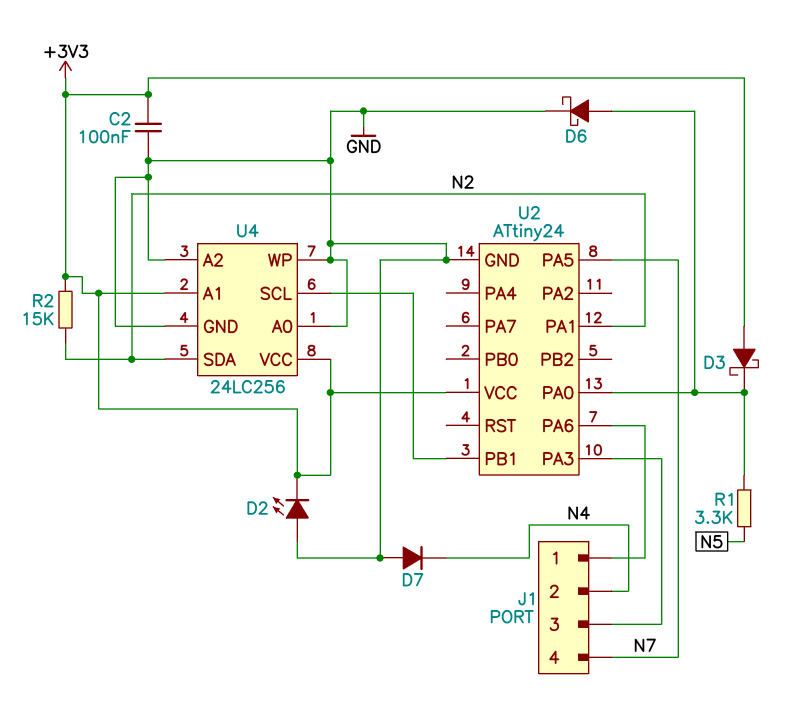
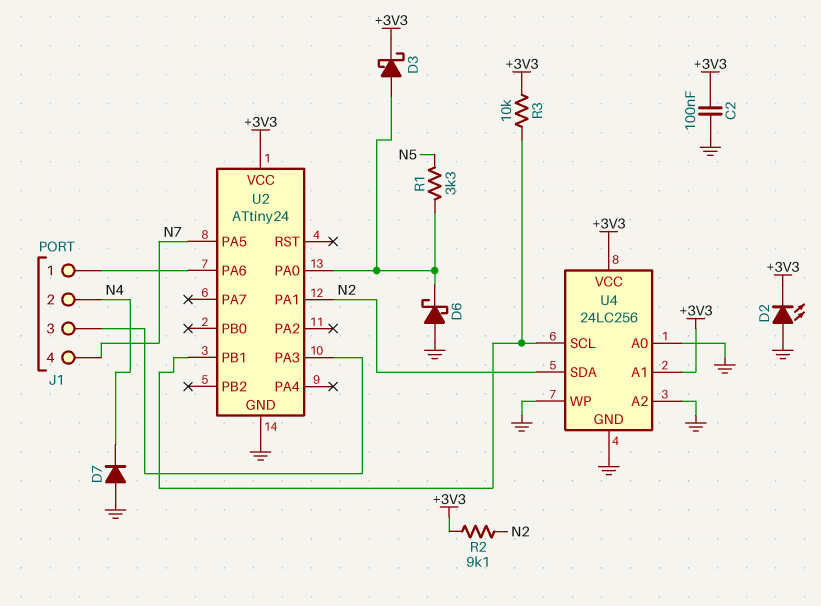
D3: schottky (A +3V3, K U2/PA0) -> schottky (A U2/PA0, K +3V3)
D6: schottky (A U2/PA0, K GND) -> schottky (A GND, K U2/PA0)
R2: 15k (+3V3, N2) -> 9.1k (+3V3, N2)
R3: none -> 10k (+3V3, U2/PB1)

